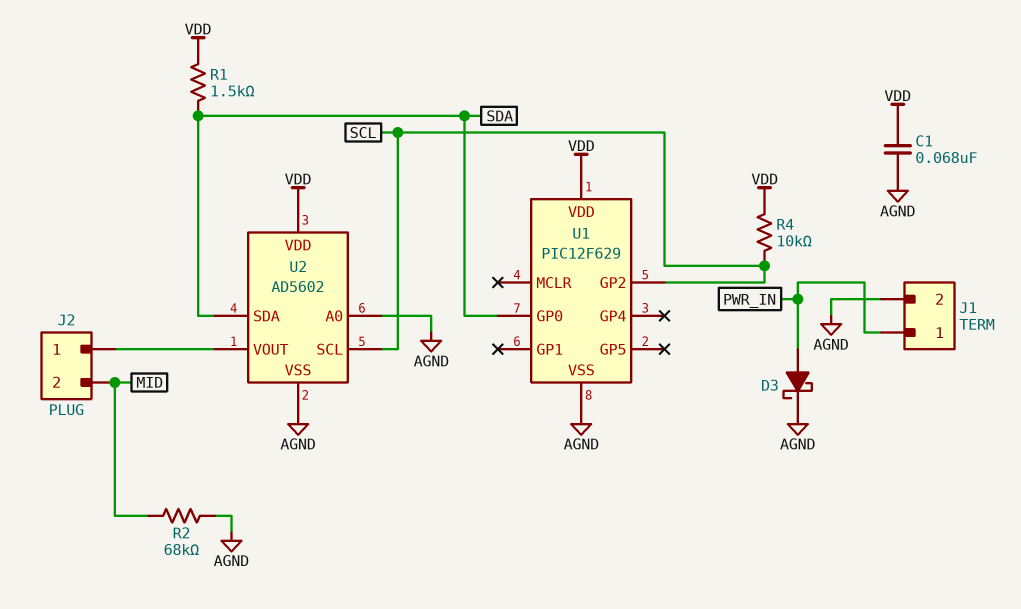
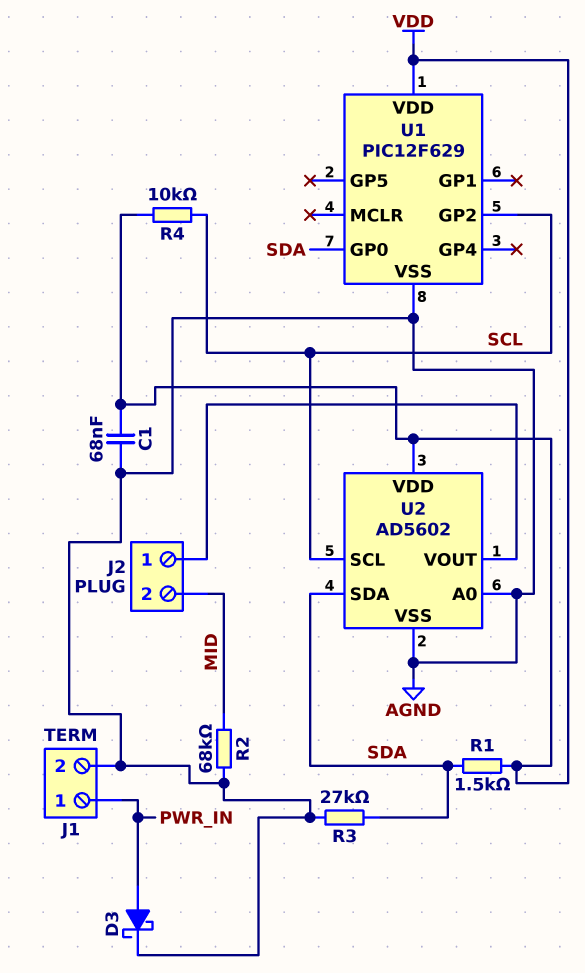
R3: none -> 27k (AGND, SDA)

